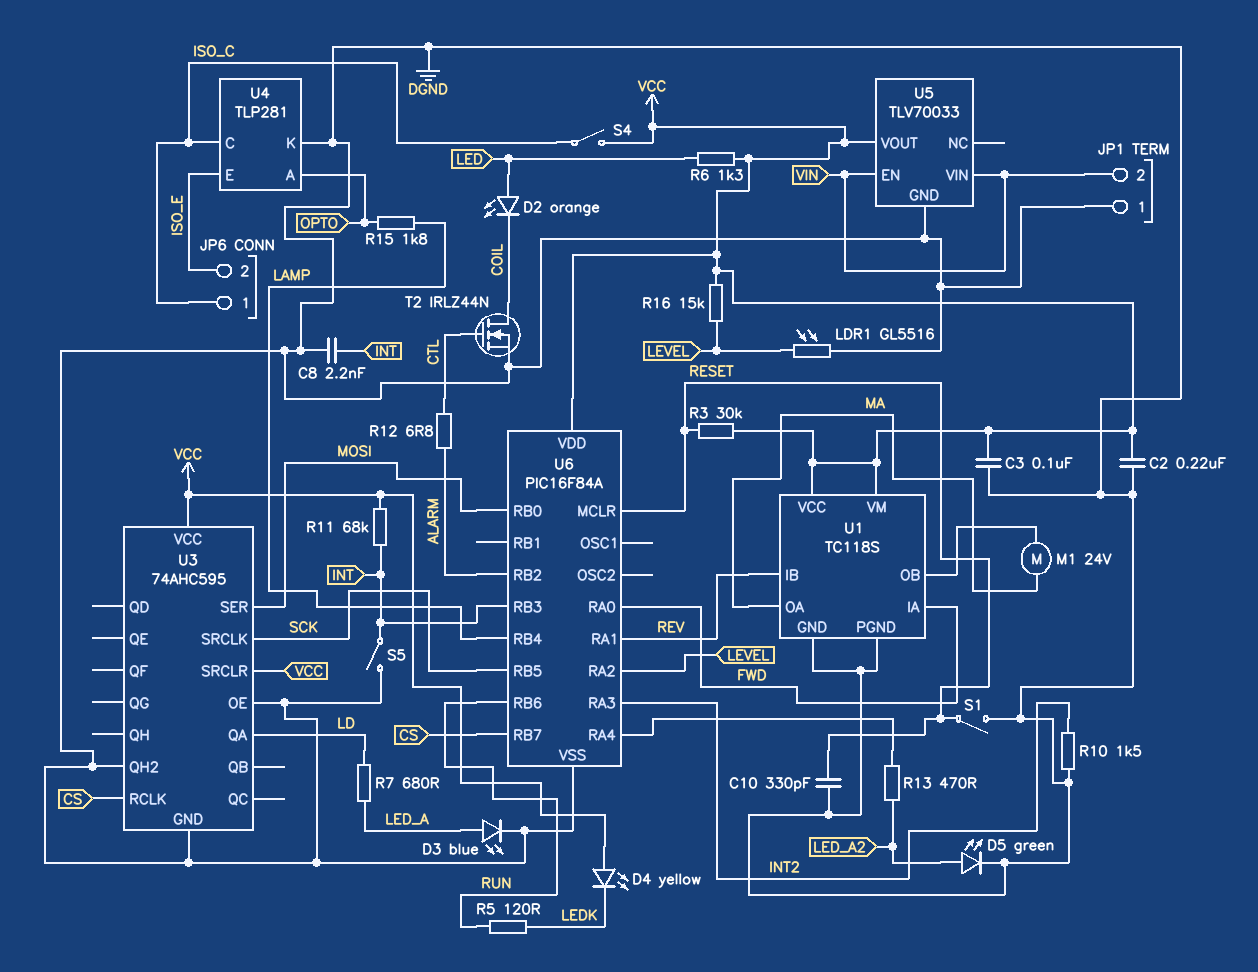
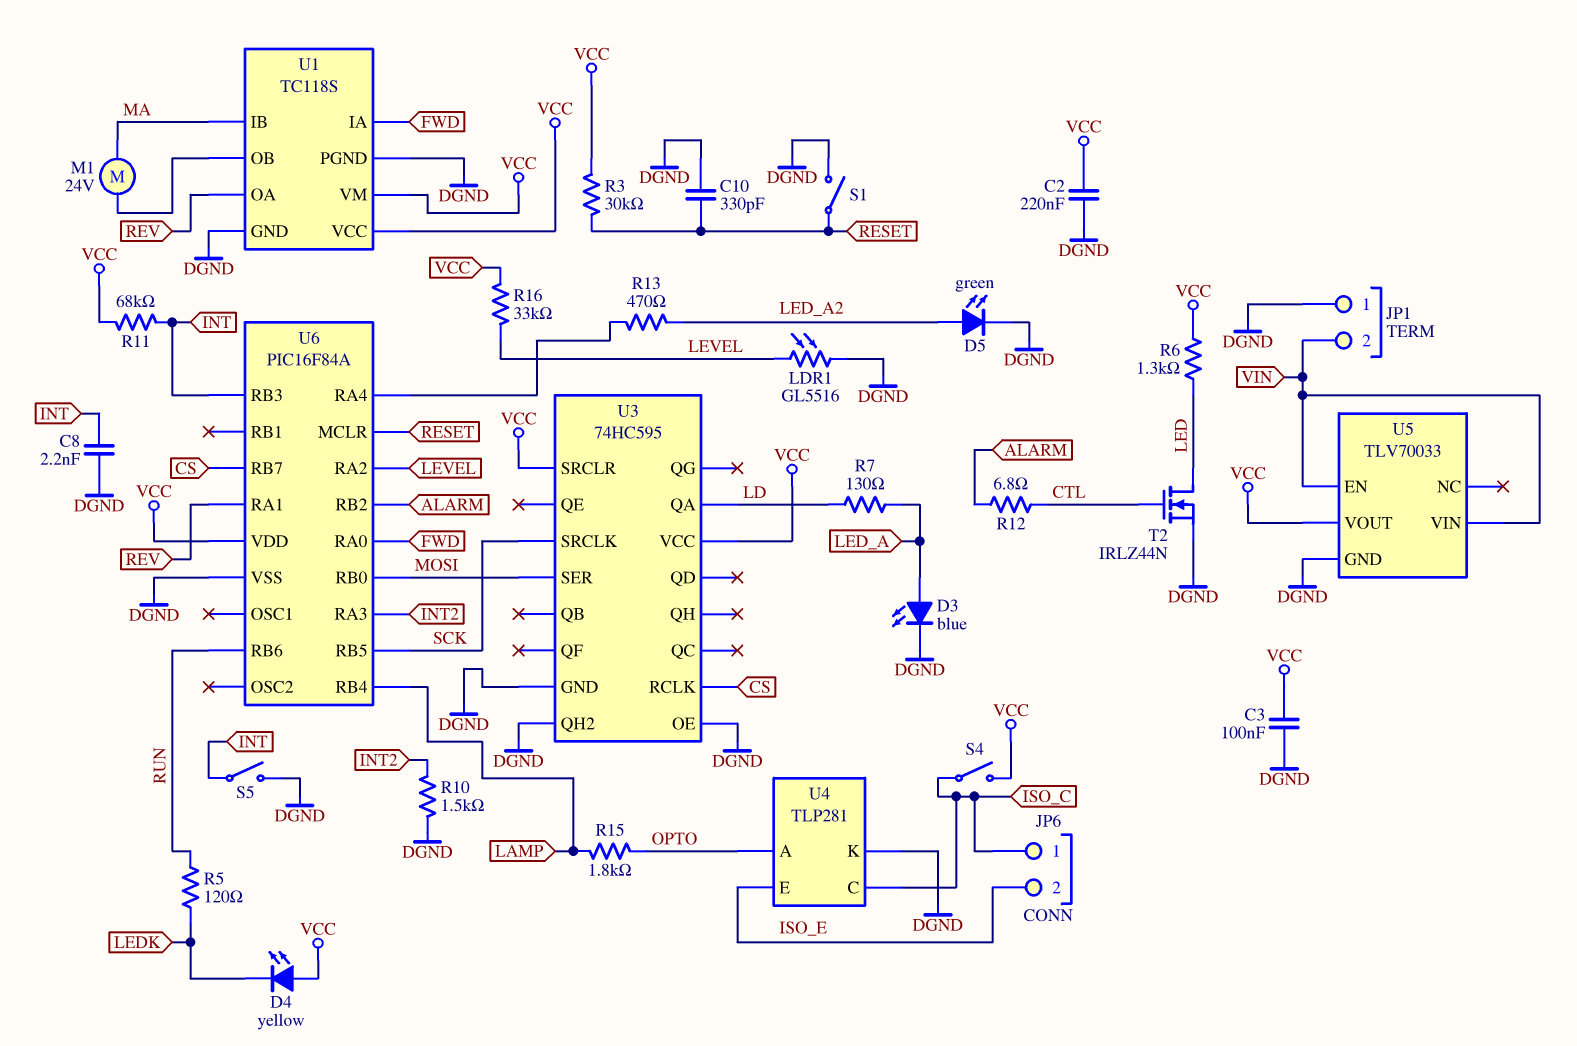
D2: LED orange (A LED, K COIL) -> none
R7: 680 (LD, LED_A) -> 130 (LD, LED_A)
R16: 15k (LEVEL, VCC) -> 33k (LEVEL, VCC)
T2: NMOS IRLZ44N (G CTL, D COIL, S DGND) -> NMOS IRLZ44N (G CTL, D LED, S DGND)
U1 pin IB: REV -> MA
U1 pin OA: MA -> REV
U3: 74AHC595 -> 74HC595

